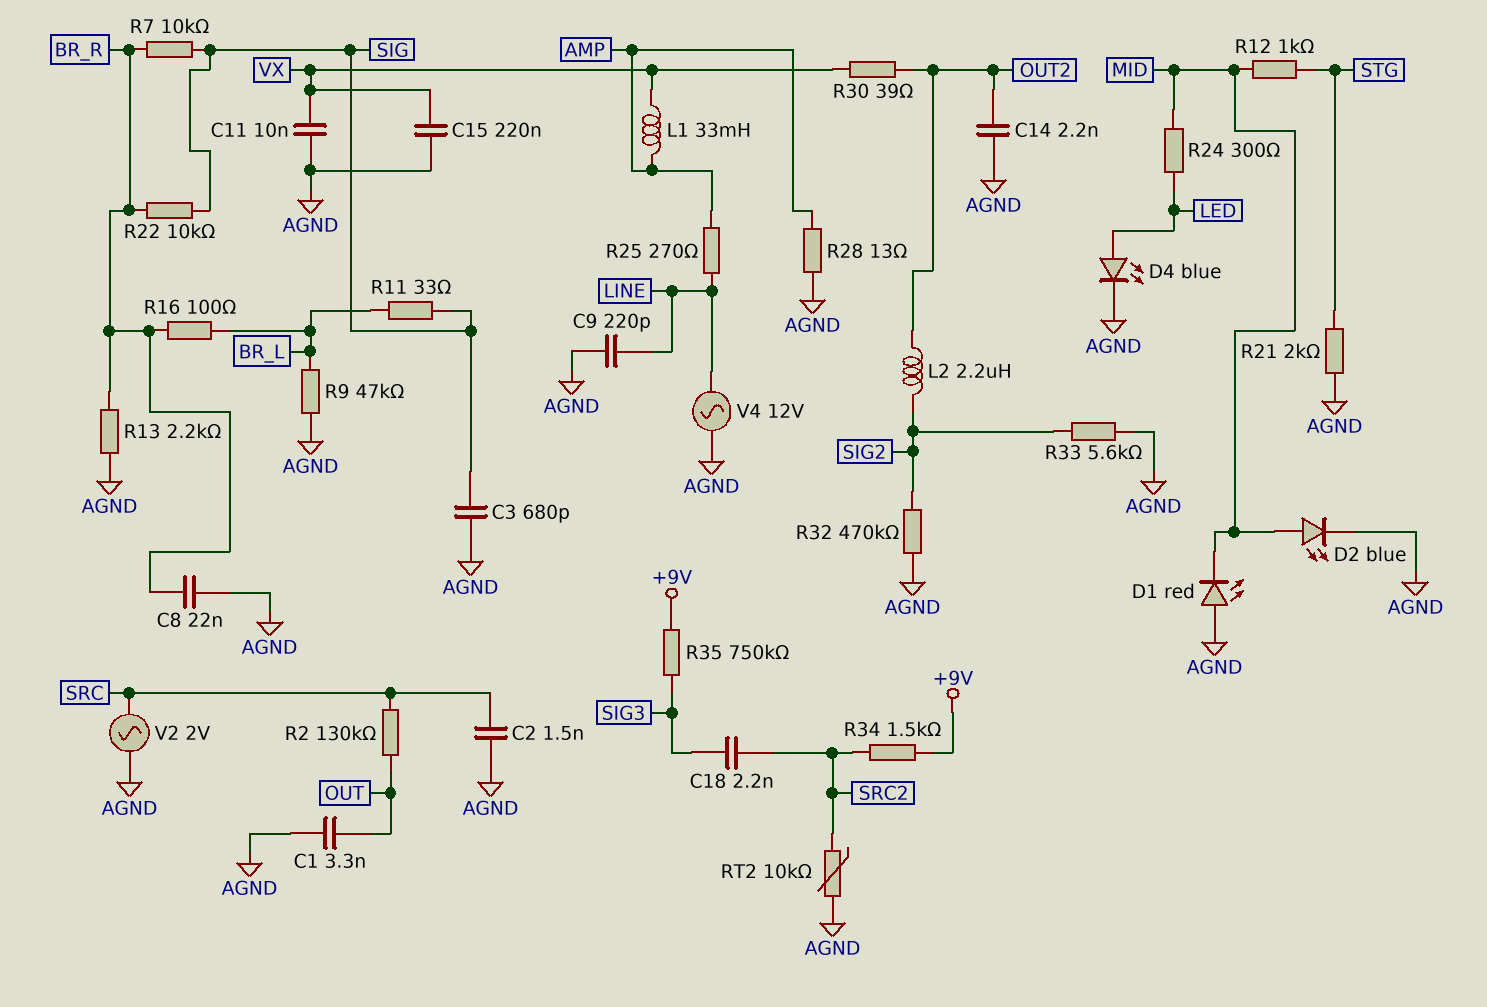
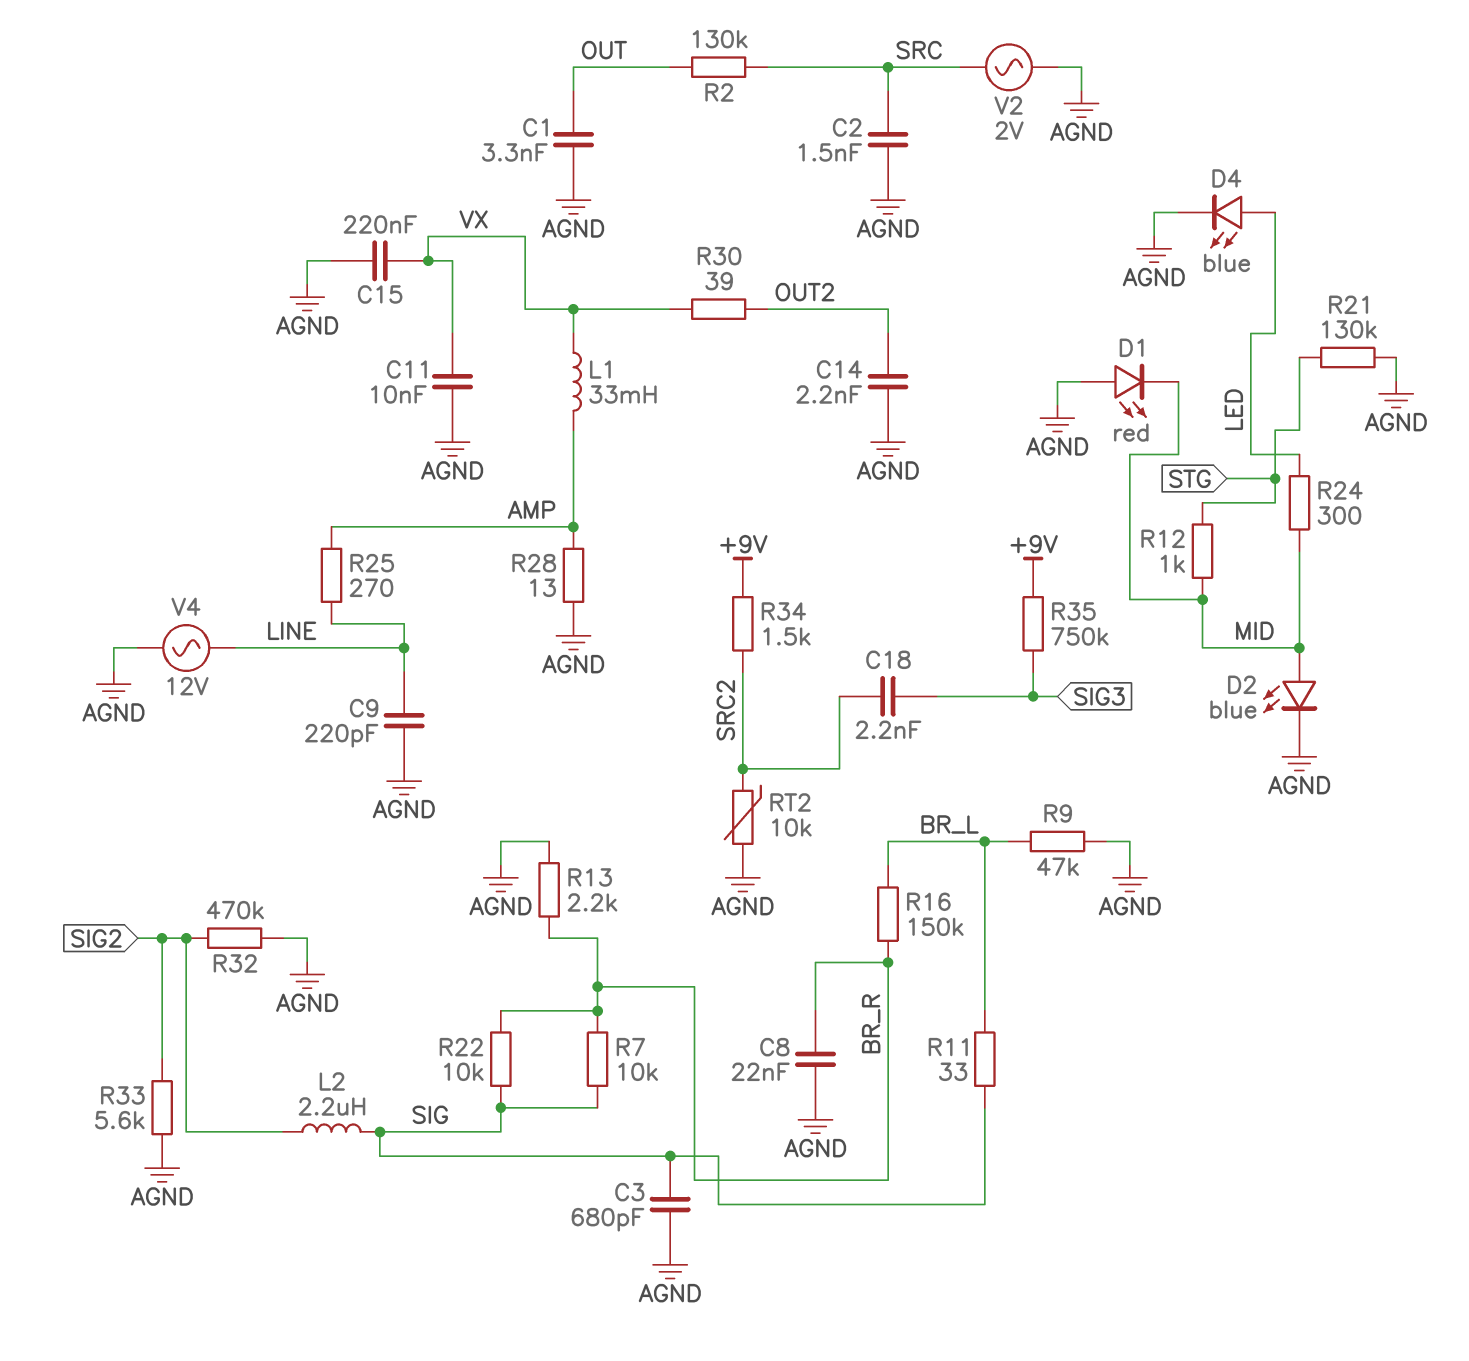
L2: 2.2uH (OUT2, SIG2) -> 2.2uH (SIG, SIG2)
R16: 100 (BR_L, BR_R) -> 150k (BR_L, BR_R)
R21: 2k (AGND, STG) -> 130k (AGND, STG)

